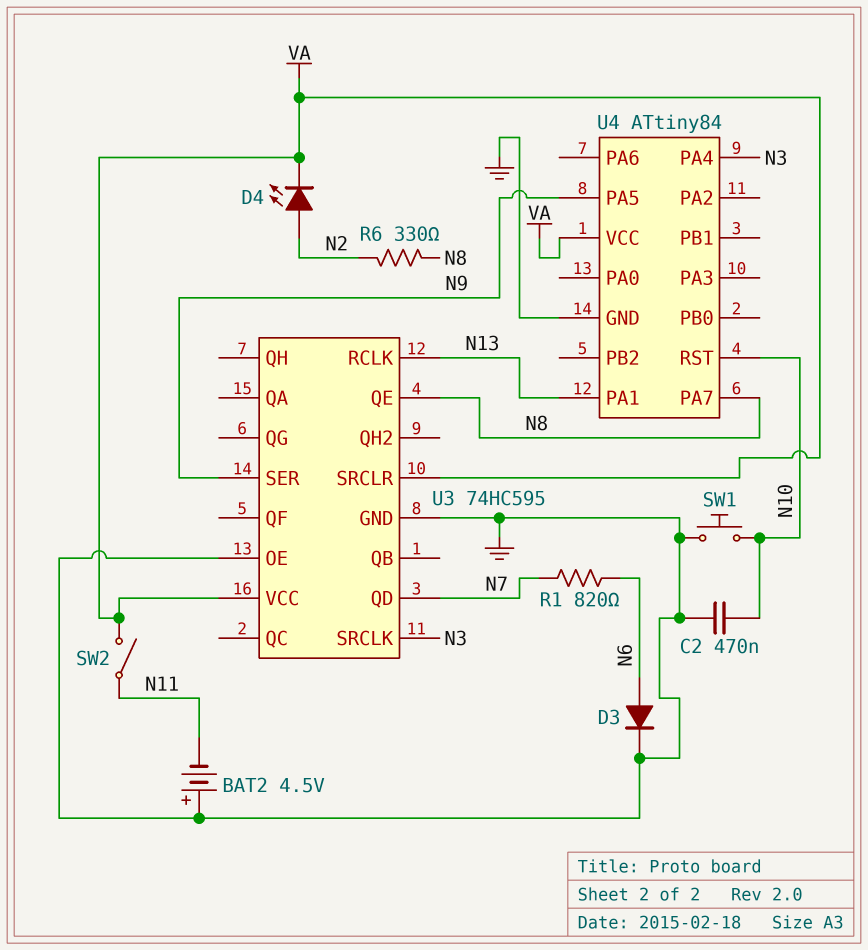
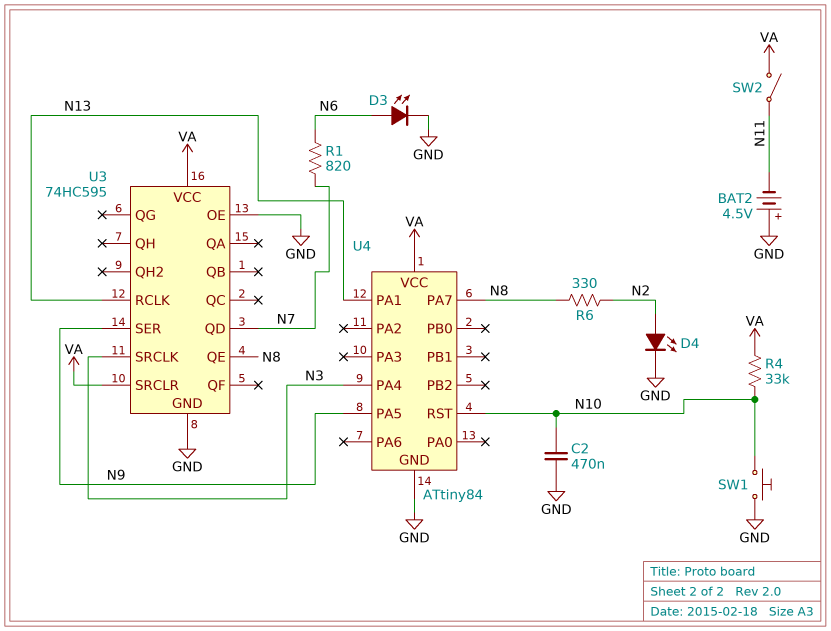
D3: diode (A N6, K GND) -> LED (A N6, K GND)
D4: LED (A N2, K VA) -> LED (A N2, K GND)
R4: none -> 33k (N10, VA)

